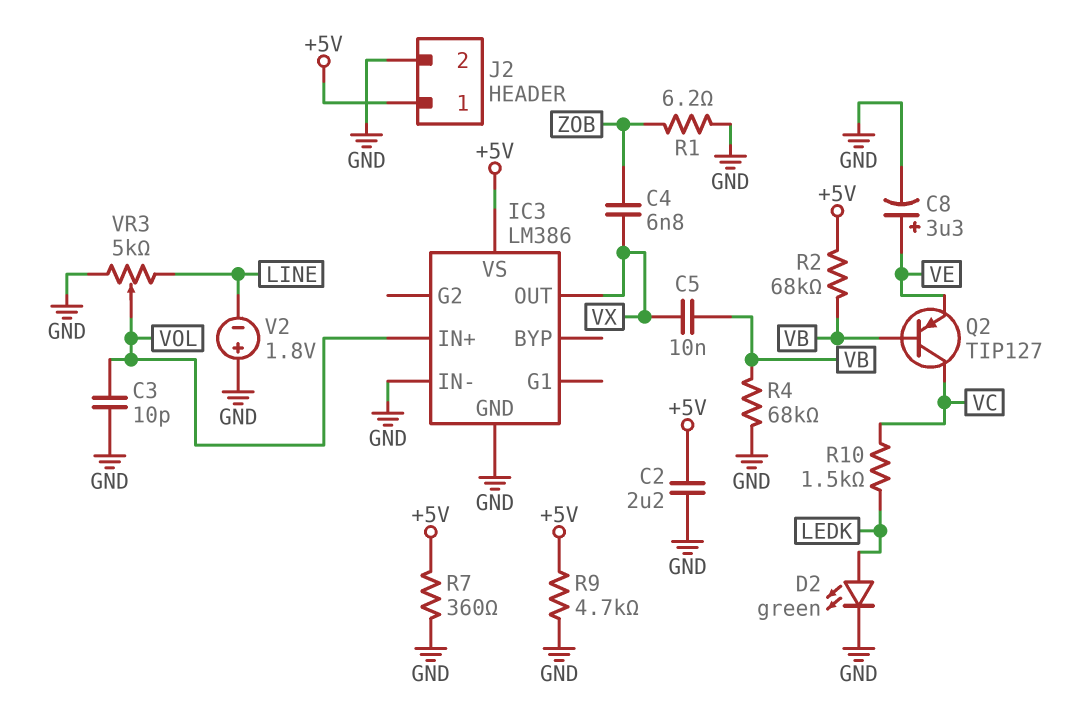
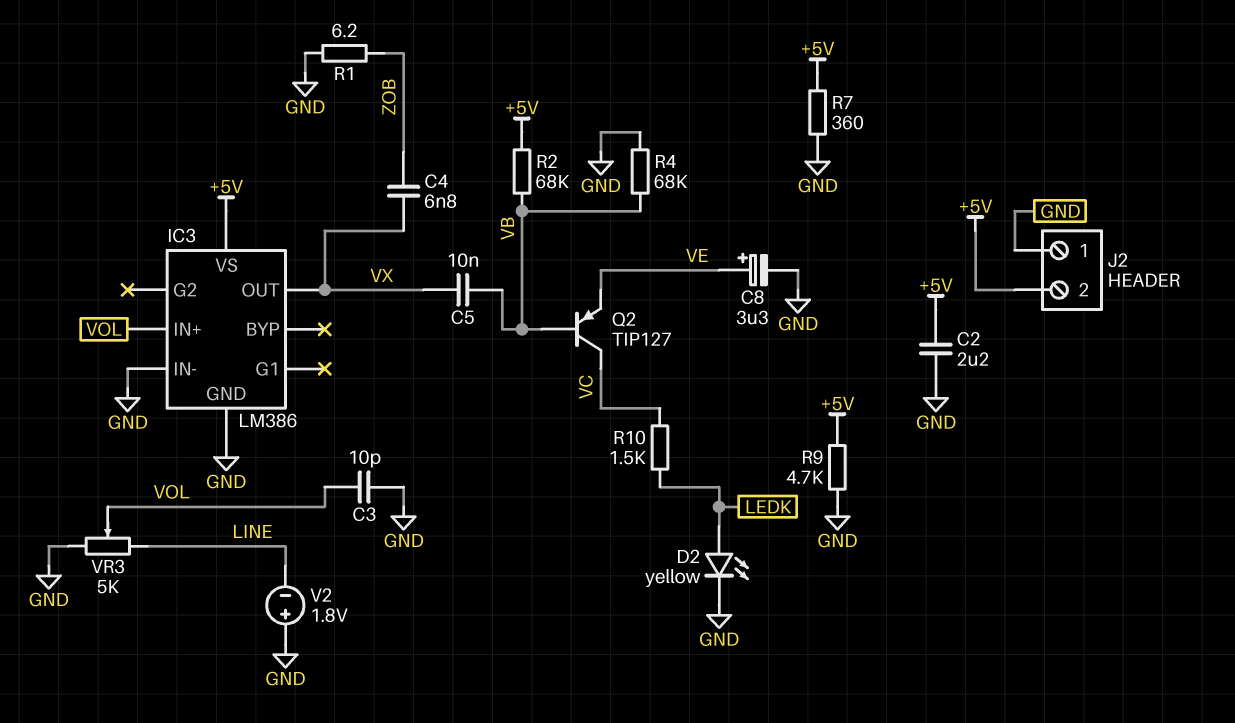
D2: LED green (A LEDK, K GND) -> LED yellow (A LEDK, K GND)
J2 pin 1: +5V -> GND
J2 pin 2: GND -> +5V

